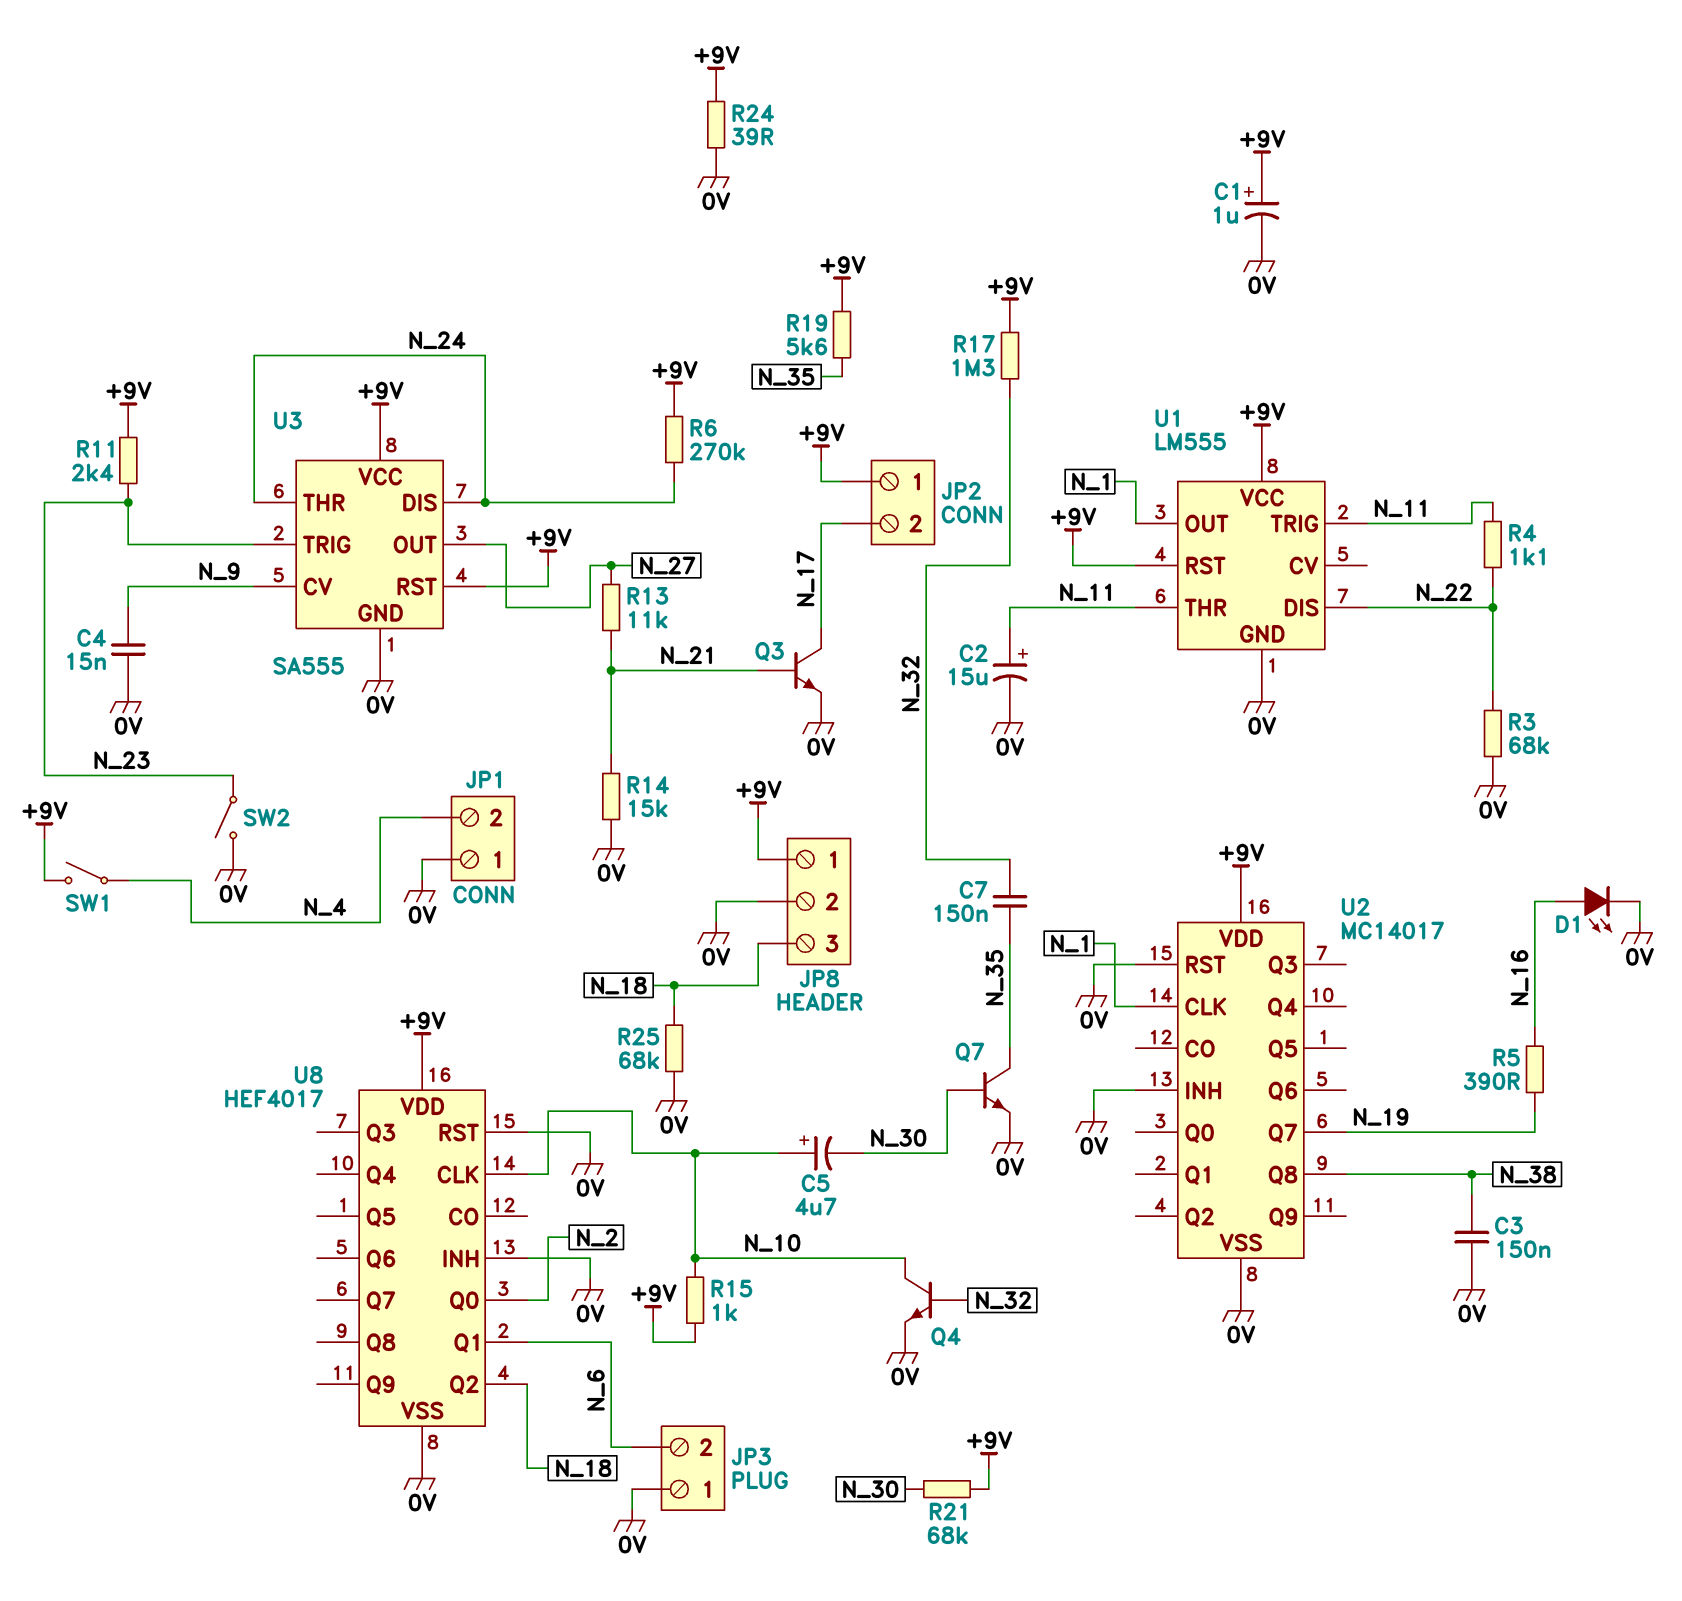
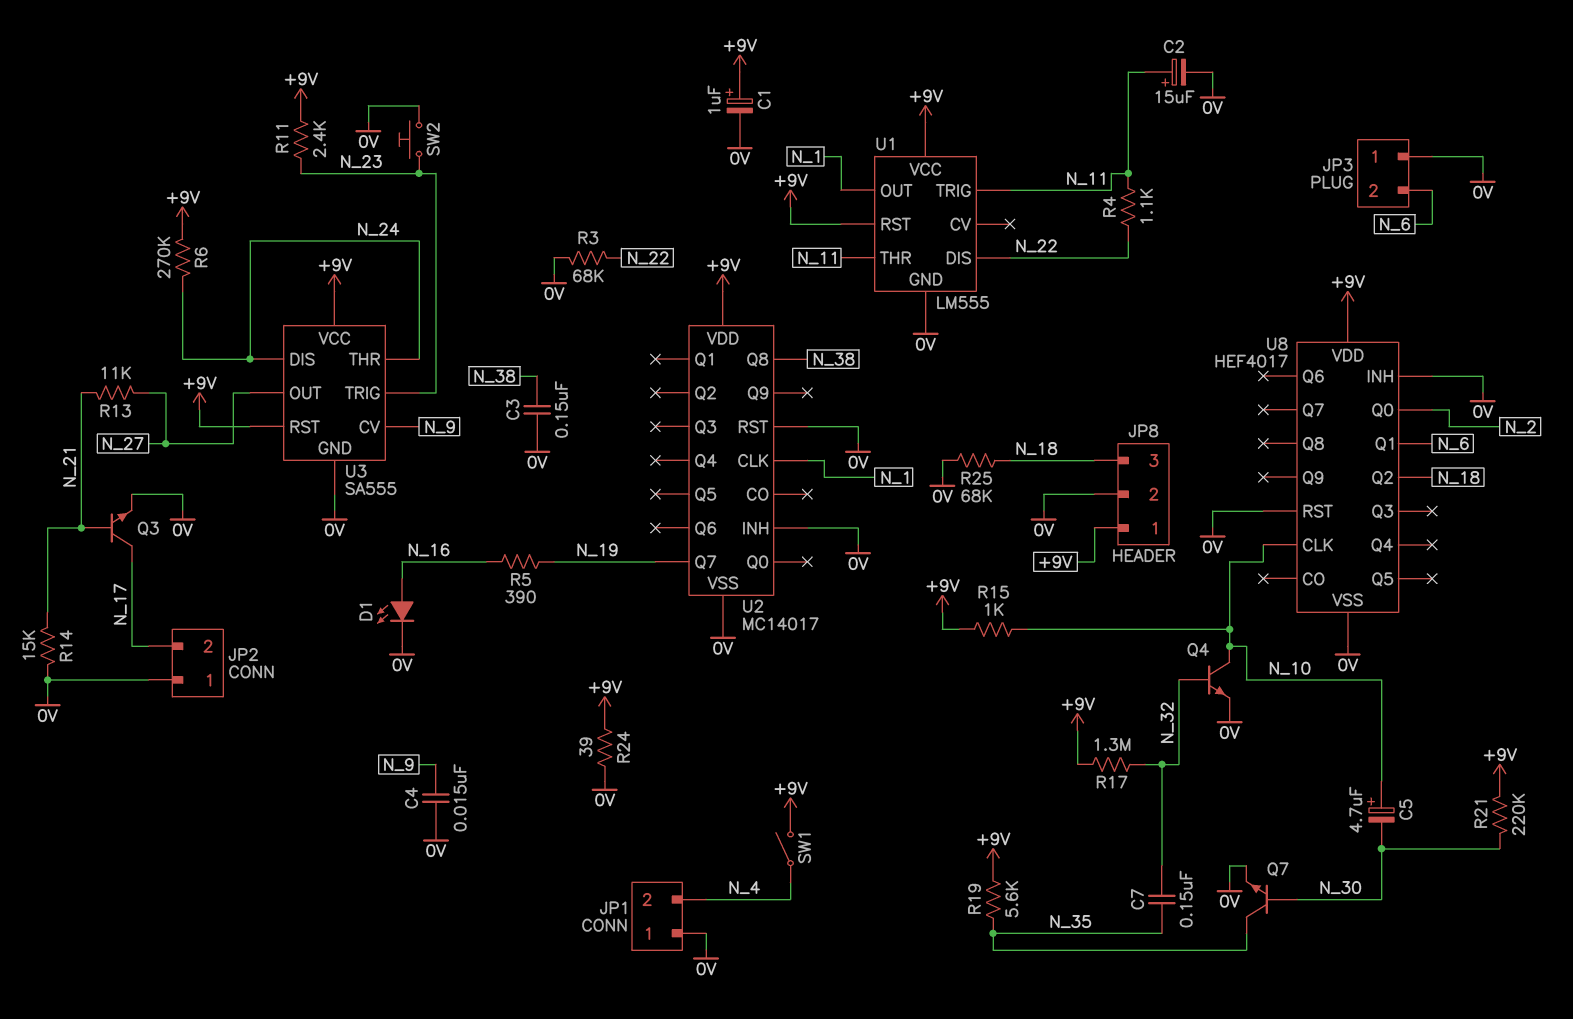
JP2 pin 1: +9V -> 0V
R21: 68k (+9V, N_30) -> 220k (+9V, N_30)
SW2: switch (0V, N_23) -> button (0V, N_23)

